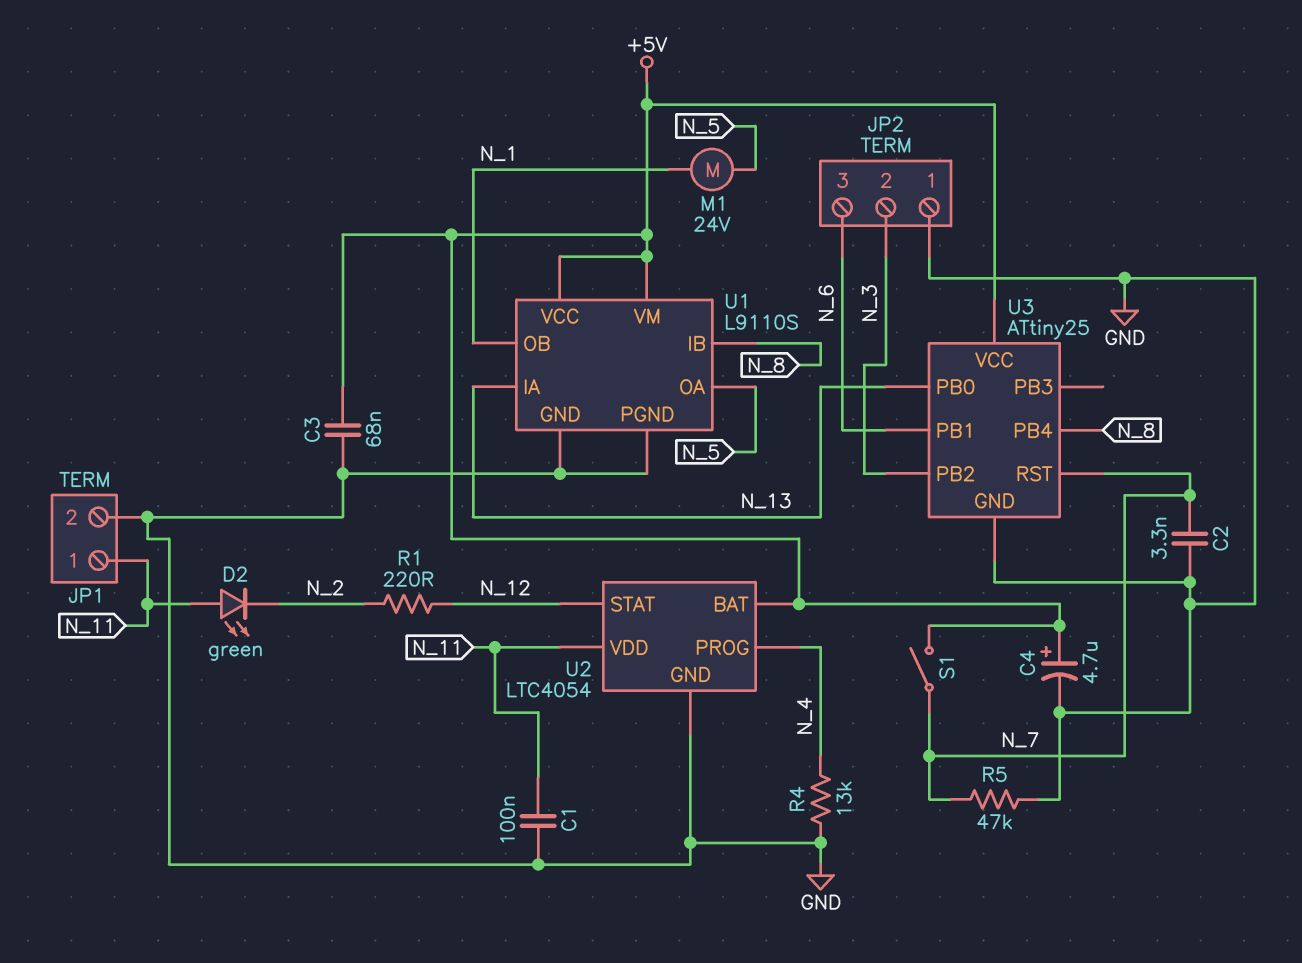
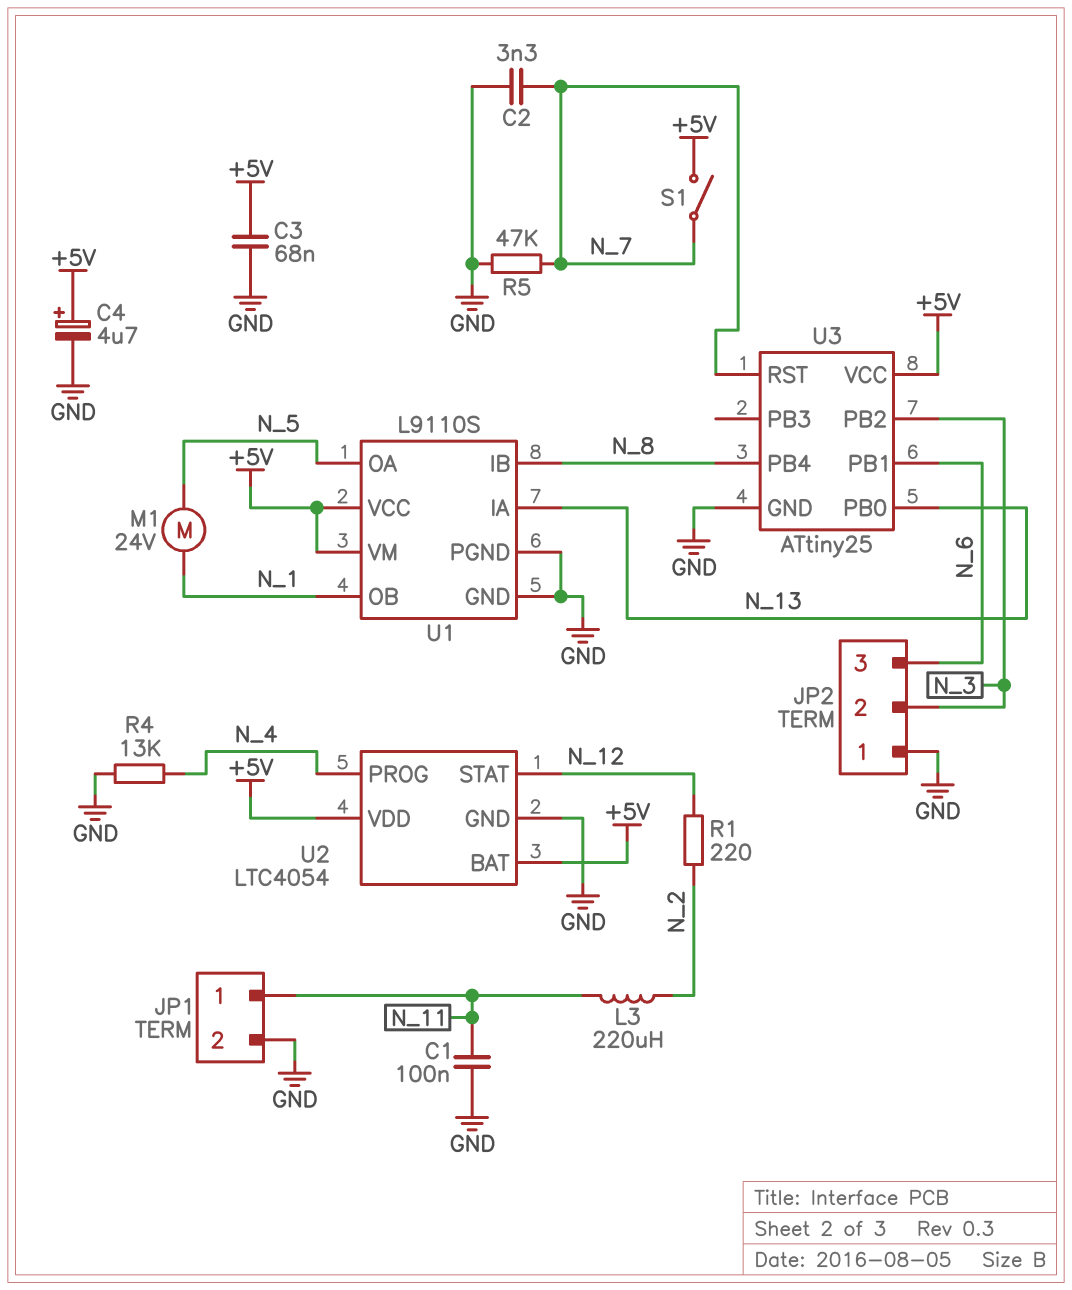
D2: LED green (A N_11, K N_2) -> none
L3: none -> 220uH (N_2, N_11)
U2 pin VDD: N_11 -> +5V

